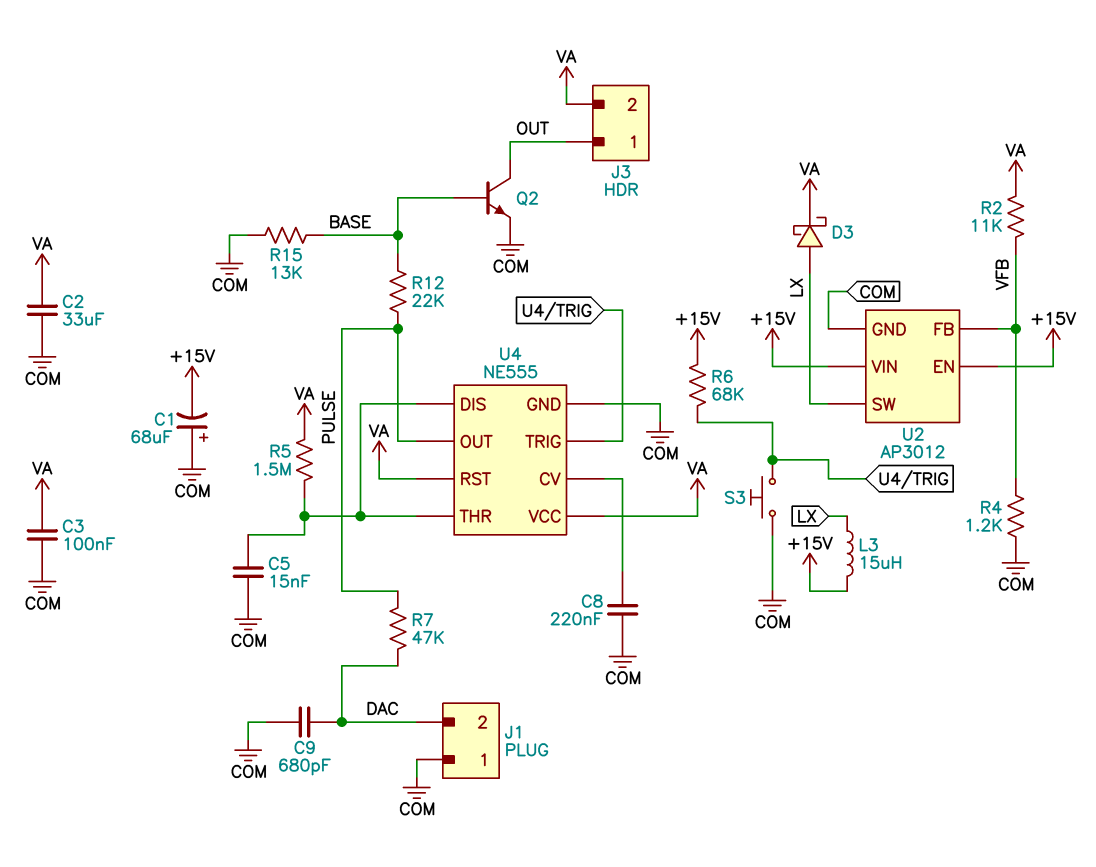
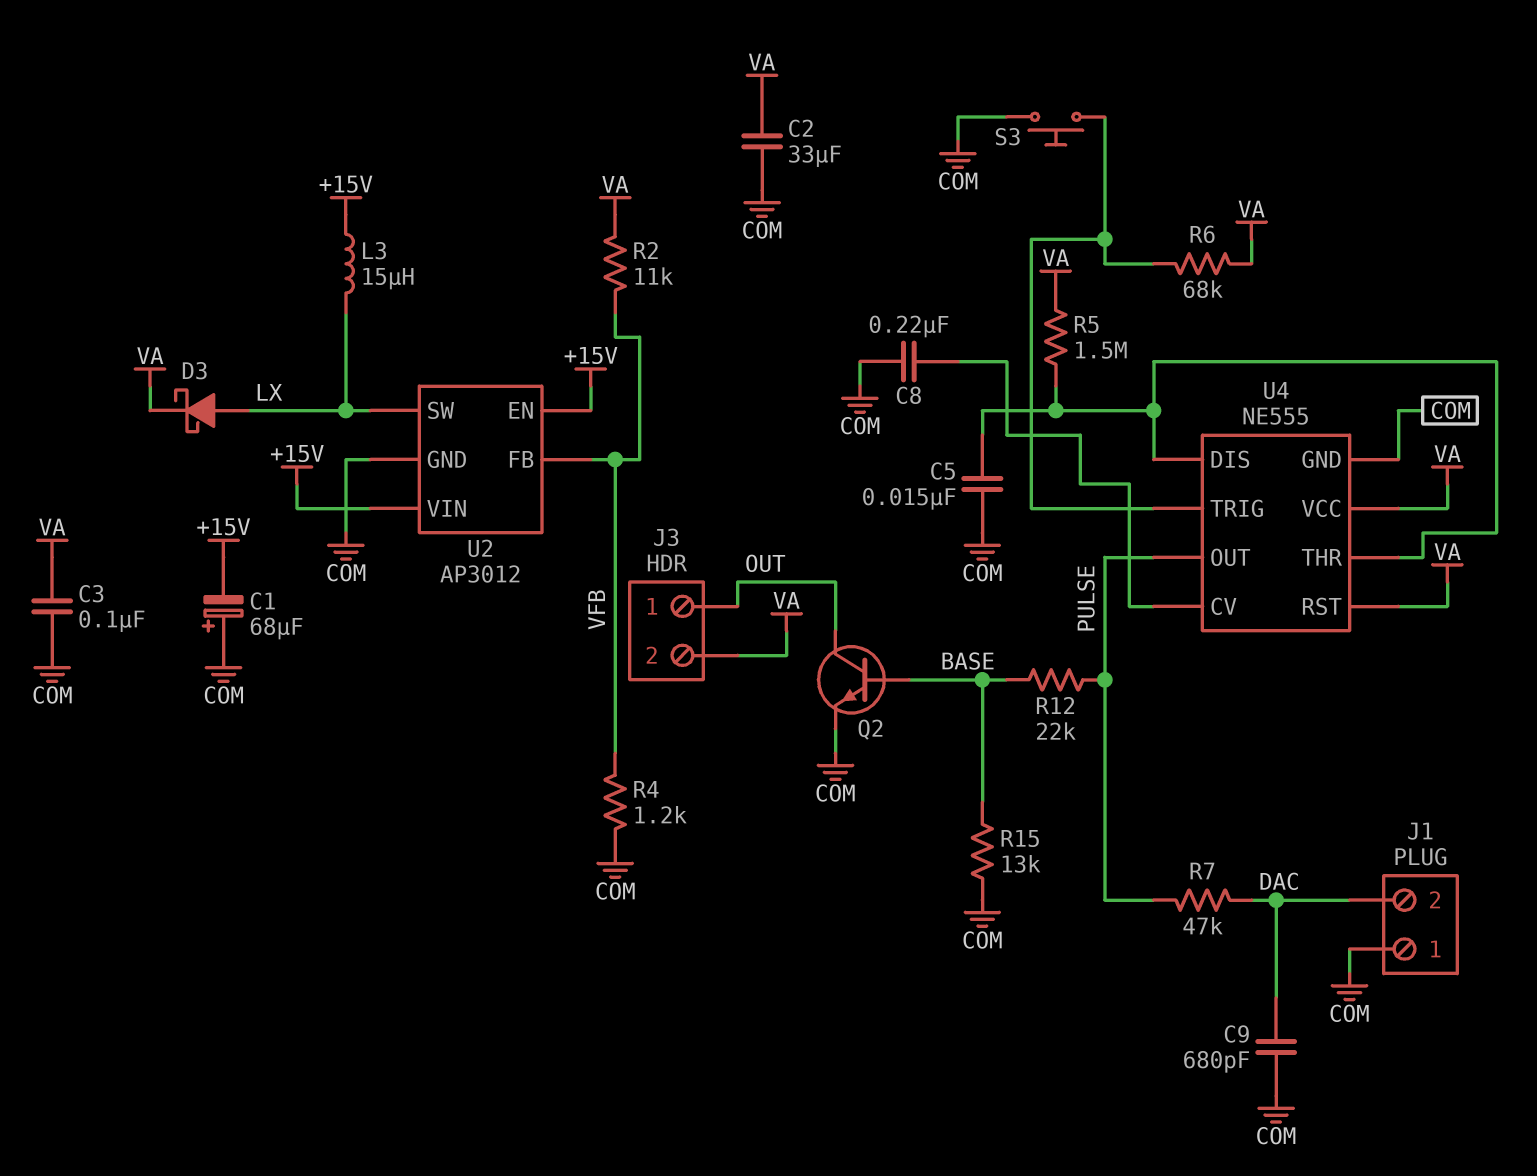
R6: 68k (+15V, U4/TRIG) -> 68k (U4/TRIG, VA)

